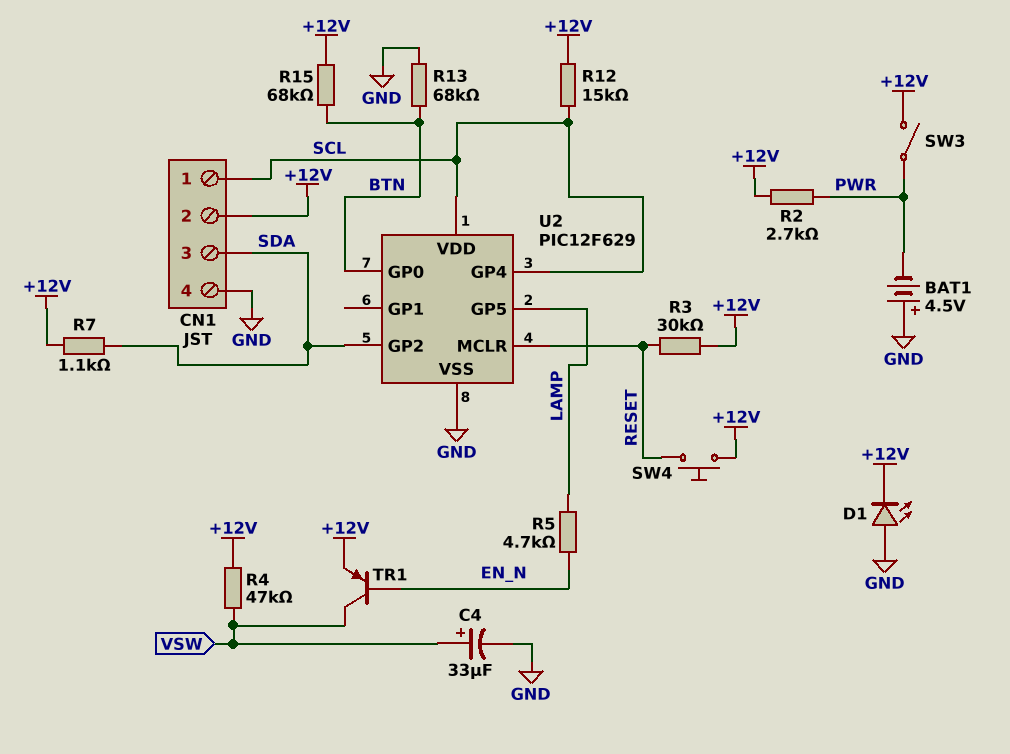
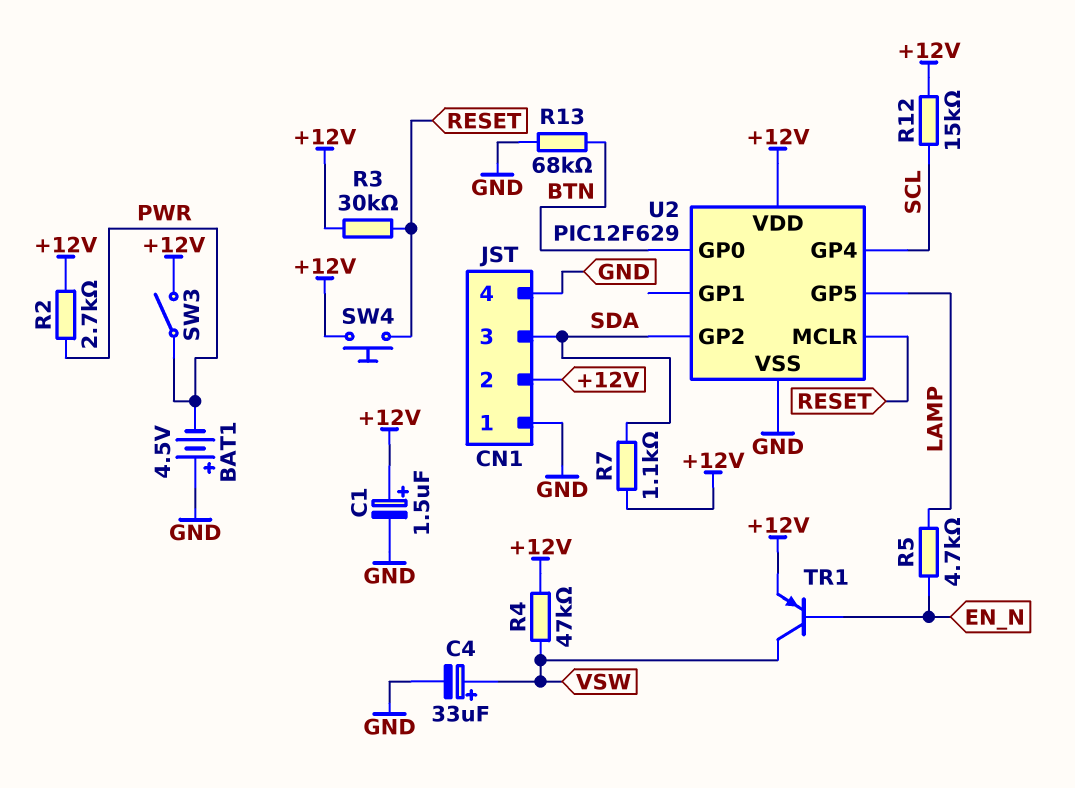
C1: none -> 1.5uF (plus +12V, minus GND)
CN1 pin 1: SCL -> GND
D1: LED (A GND, K +12V) -> none
R15: 68k (+12V, BTN) -> none
U2 pin VDD: SCL -> +12V

